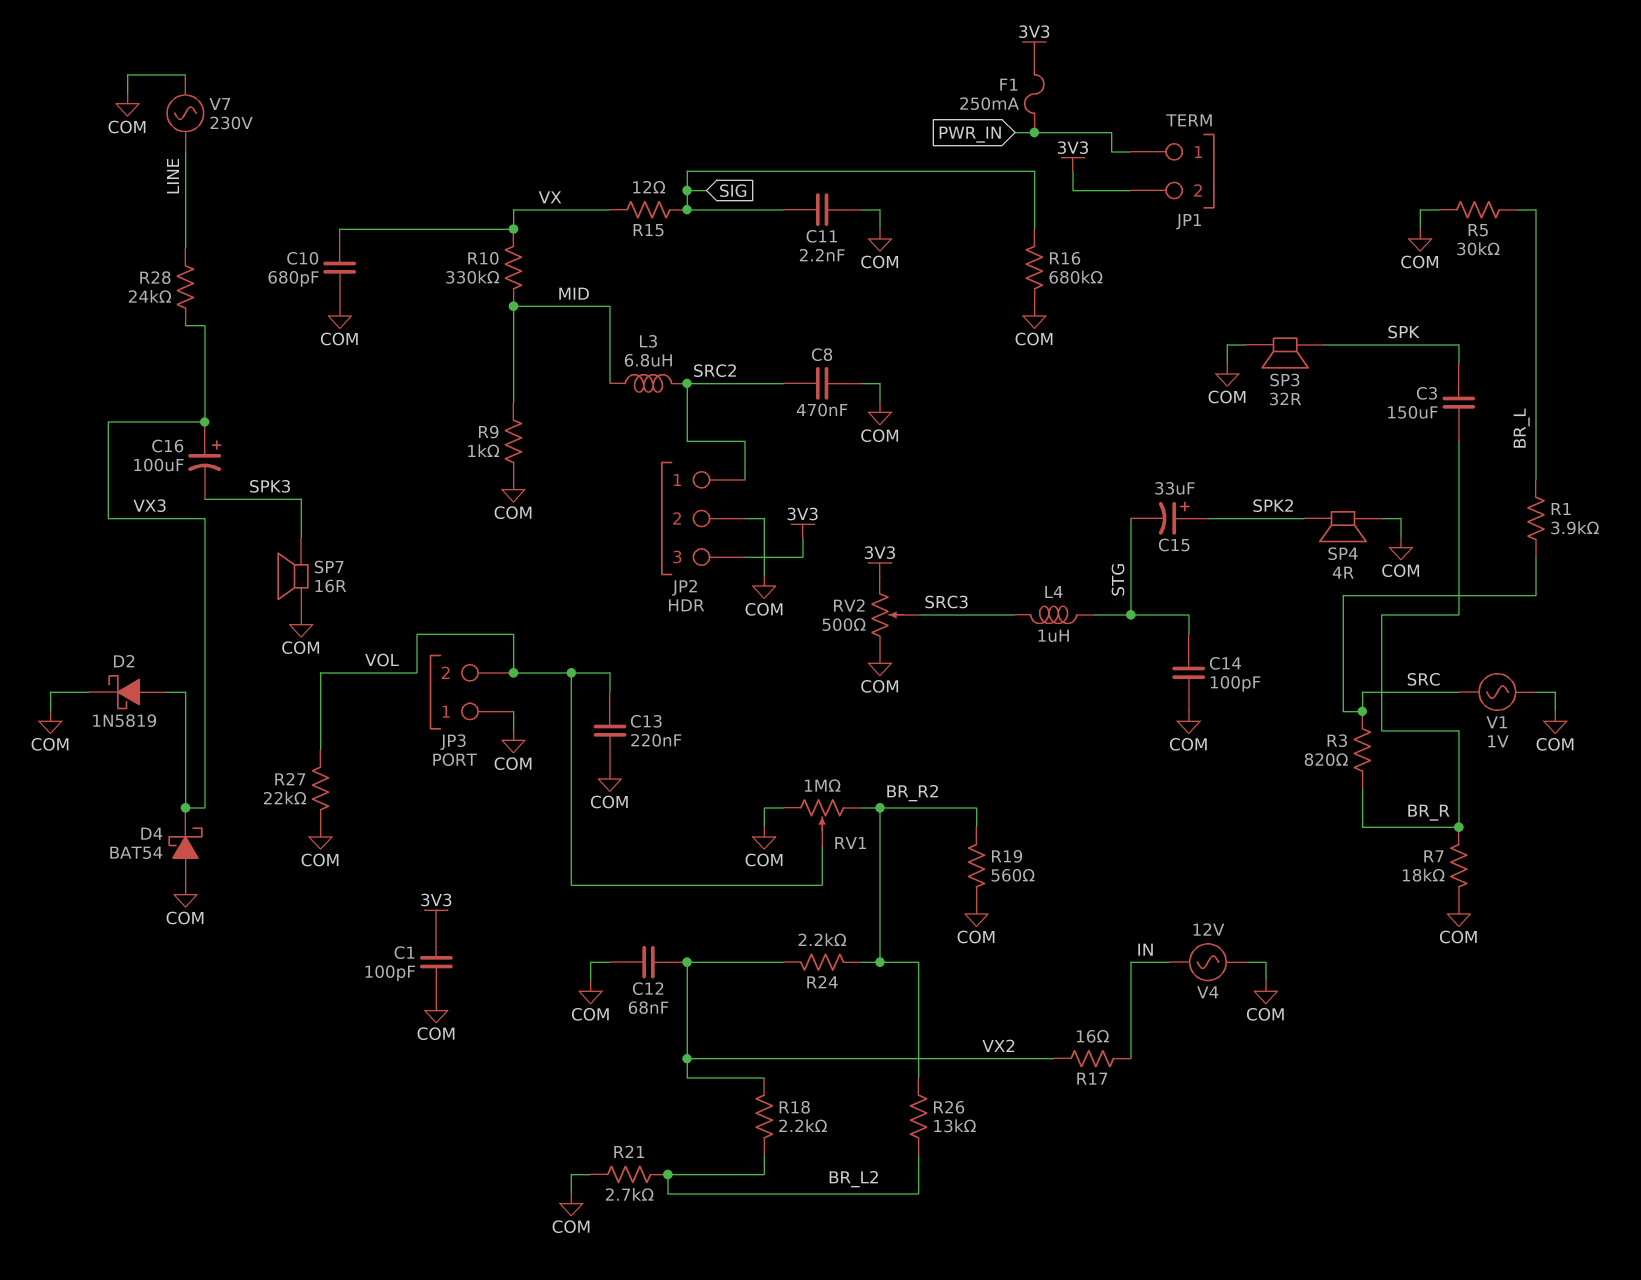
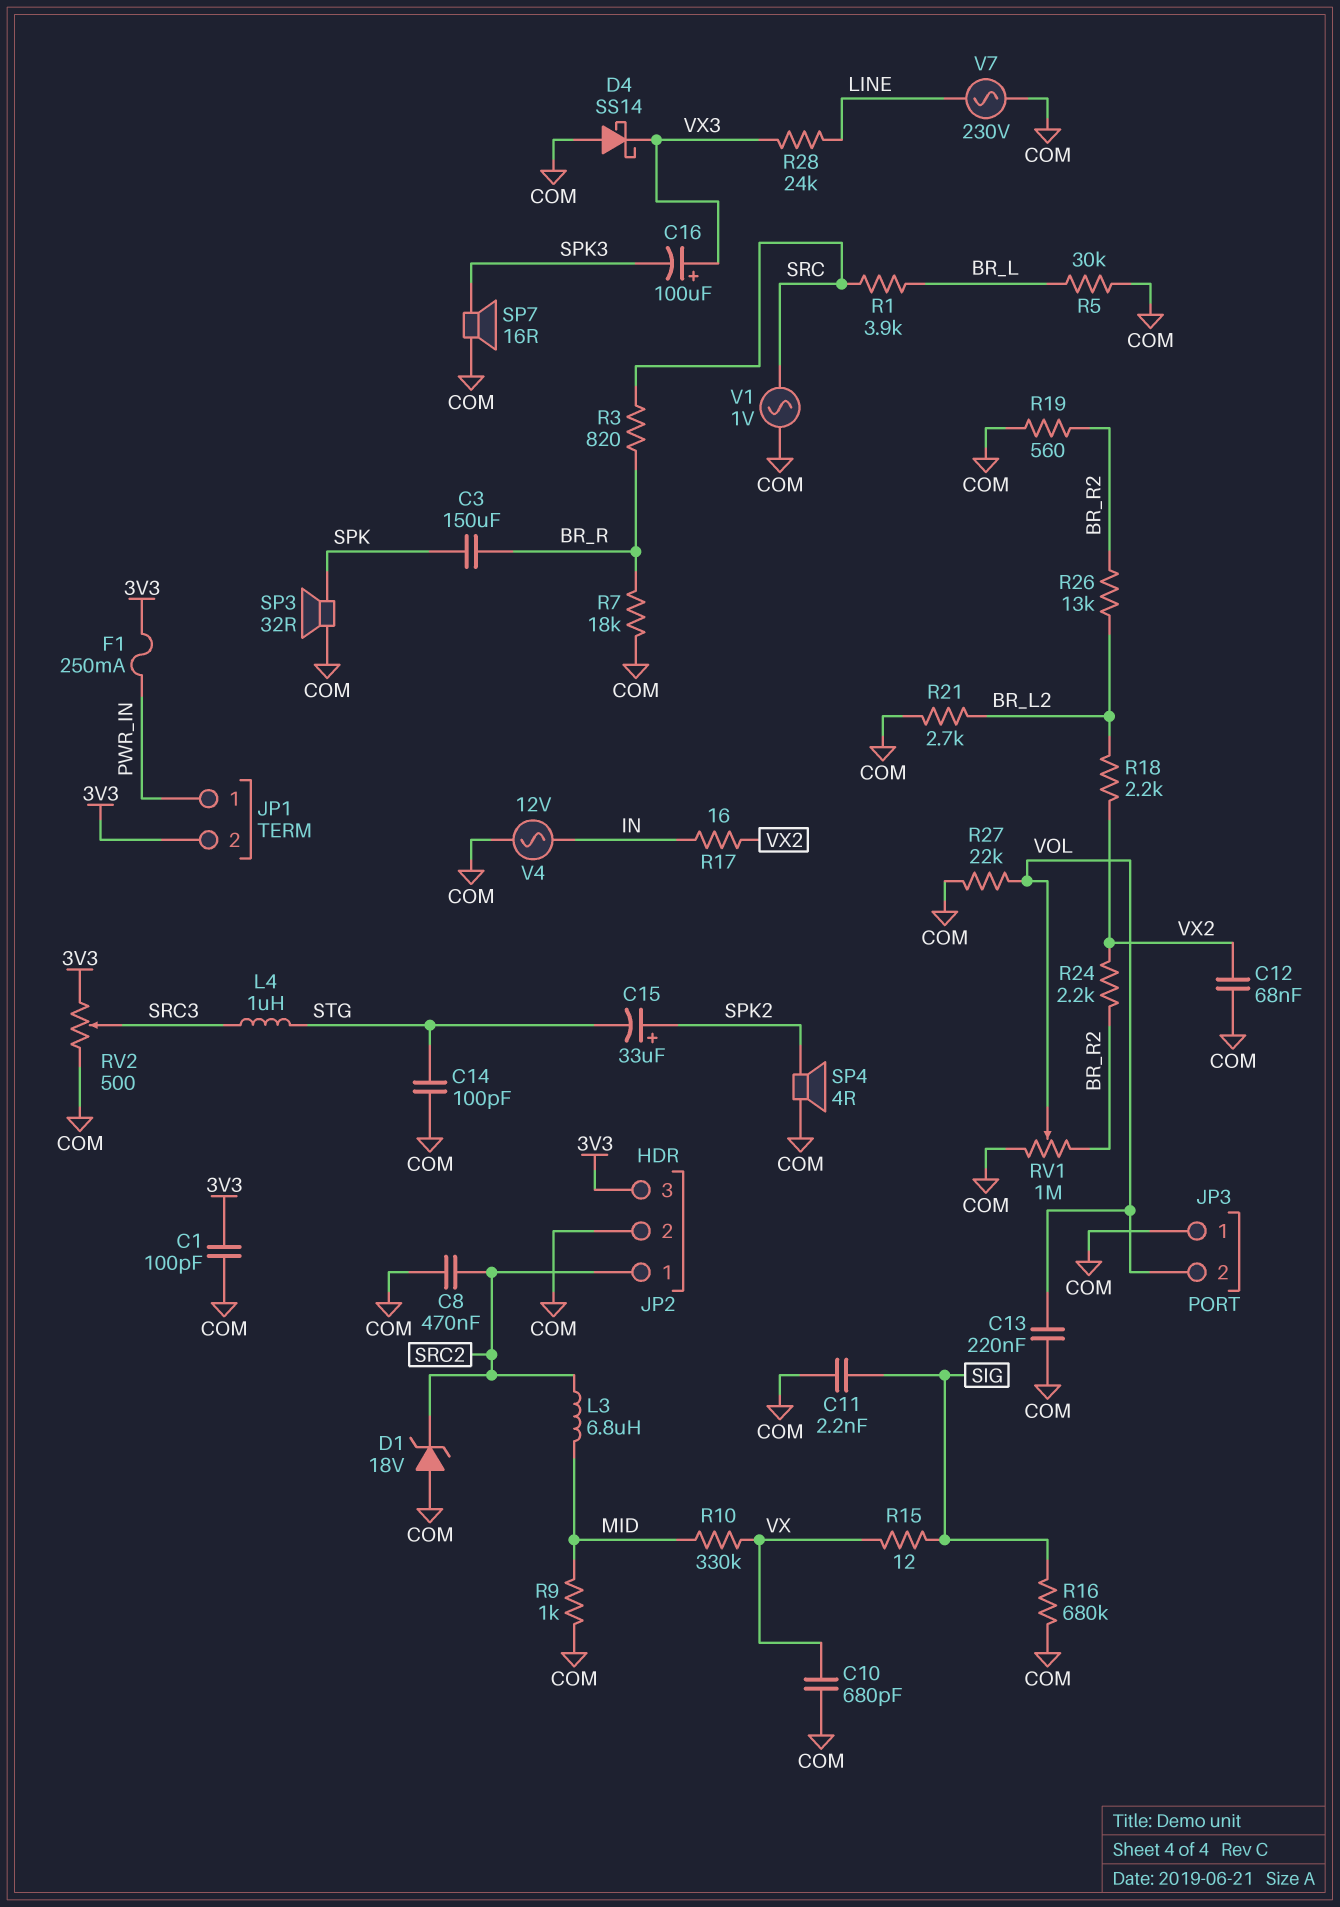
D1: none -> zener 18V (A COM, K SRC2)
D2: schottky 1N5819 (A VX3, K COM) -> none
D4: schottky BAT54 (A COM, K VX3) -> schottky SS14 (A COM, K VX3)

